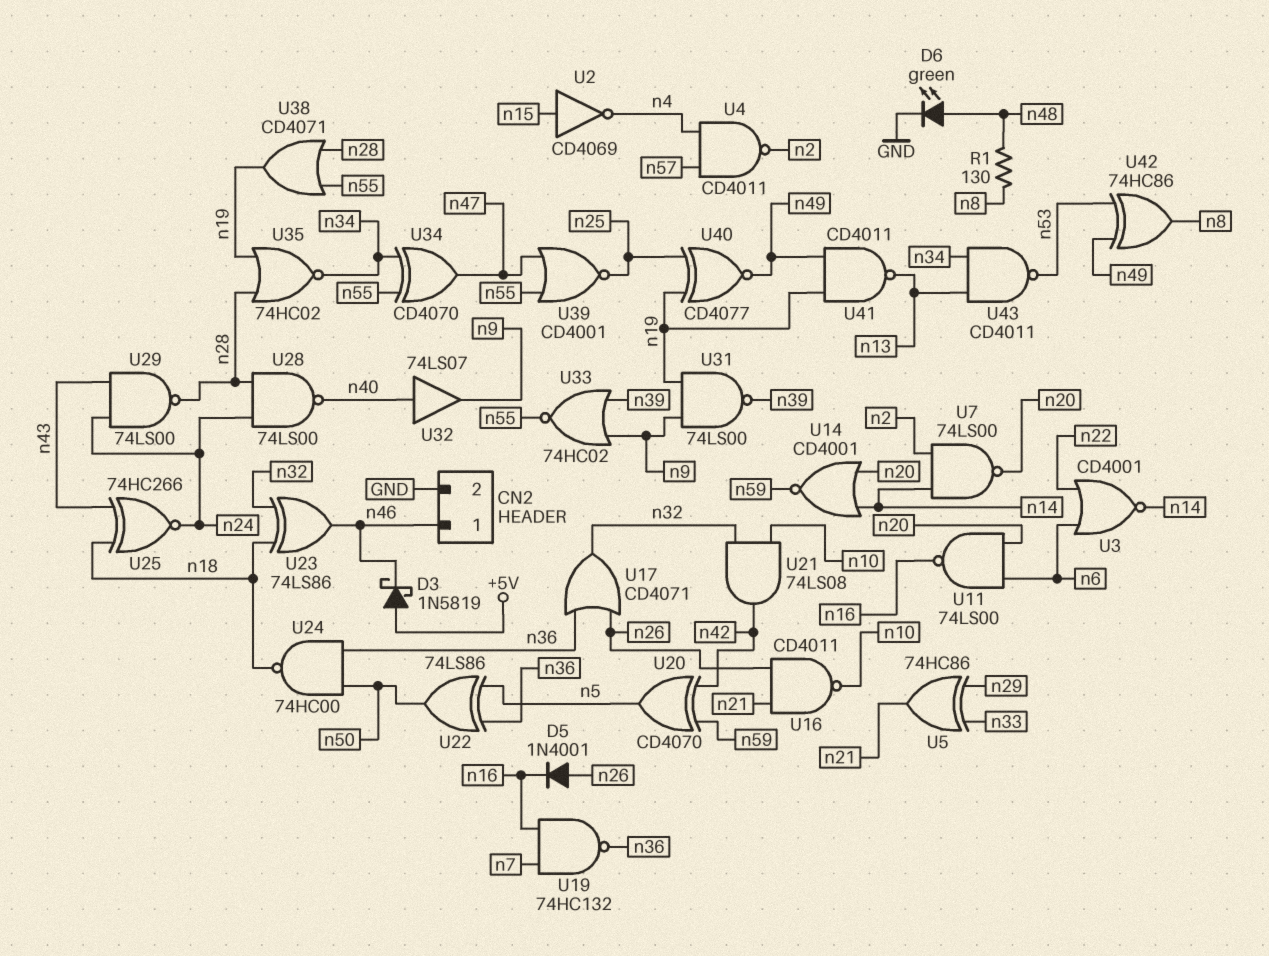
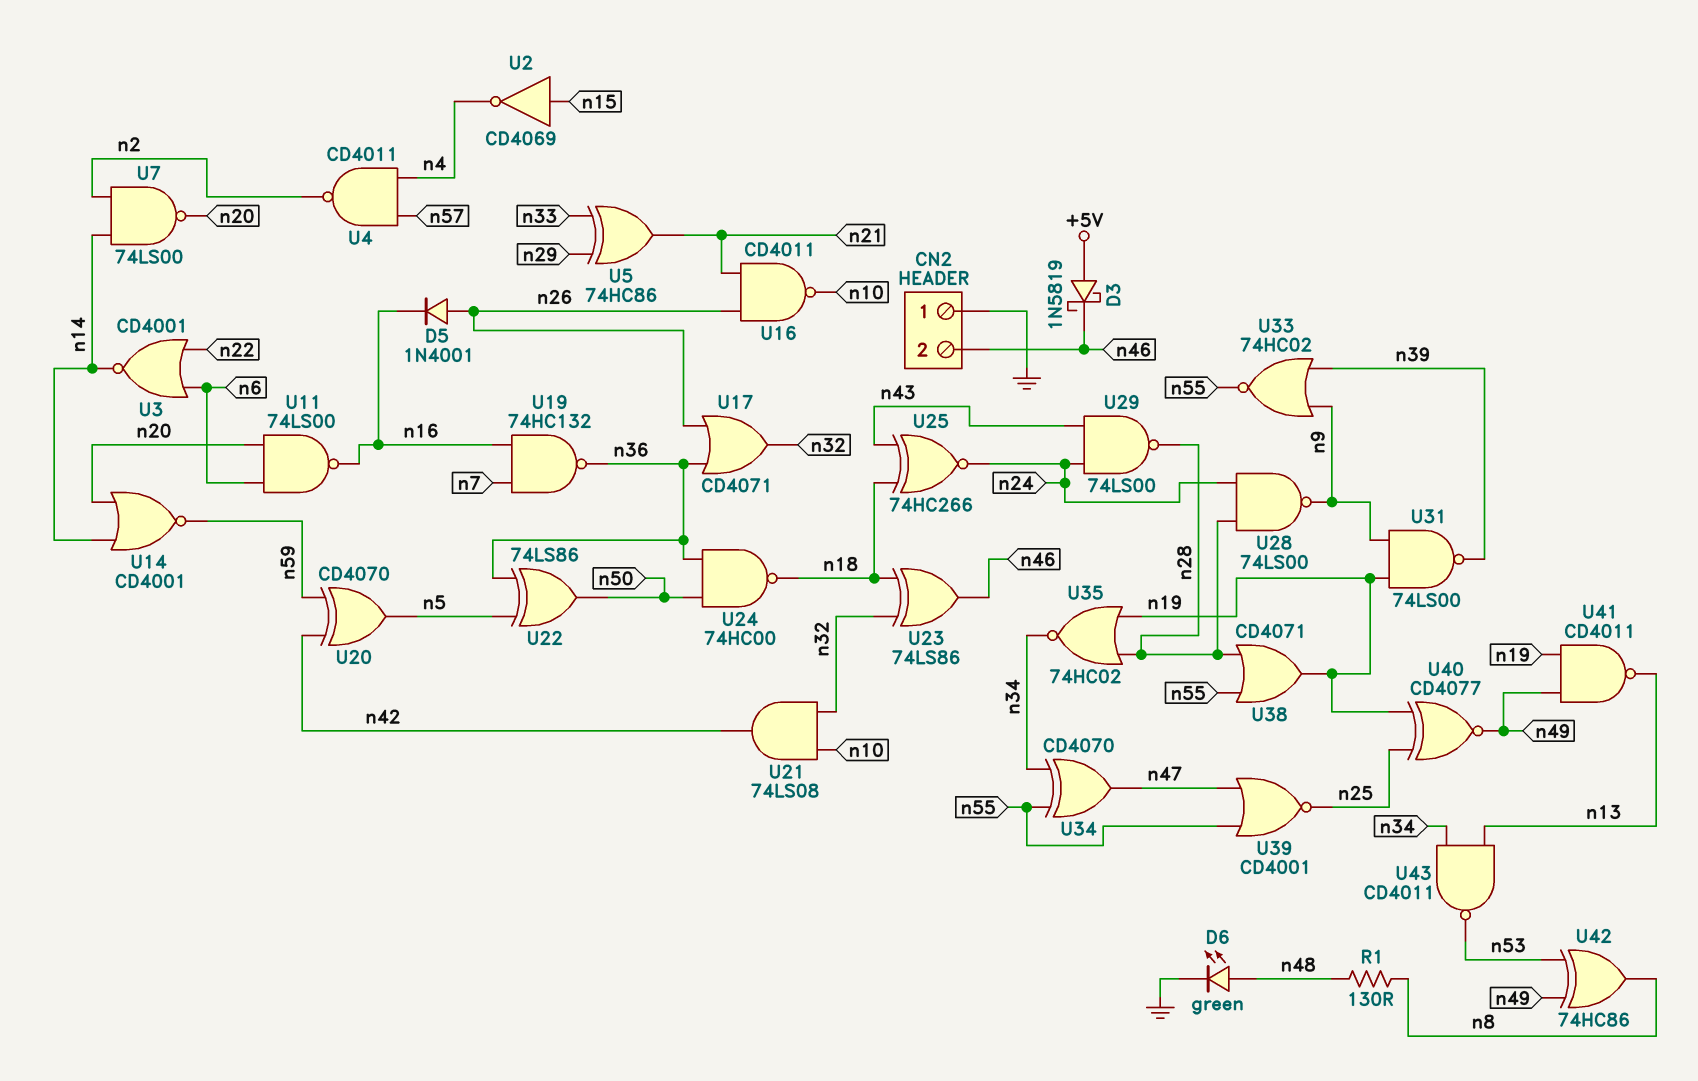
CN2 pin 1: n46 -> GND
CN2 pin 2: GND -> n46
U28: NAND 74LS00 (in n24, in n28, out n40) -> NAND 74LS00 (in n24, in n28, out n9)
U32: buffer 74LS07 (in n40, out n9) -> none

